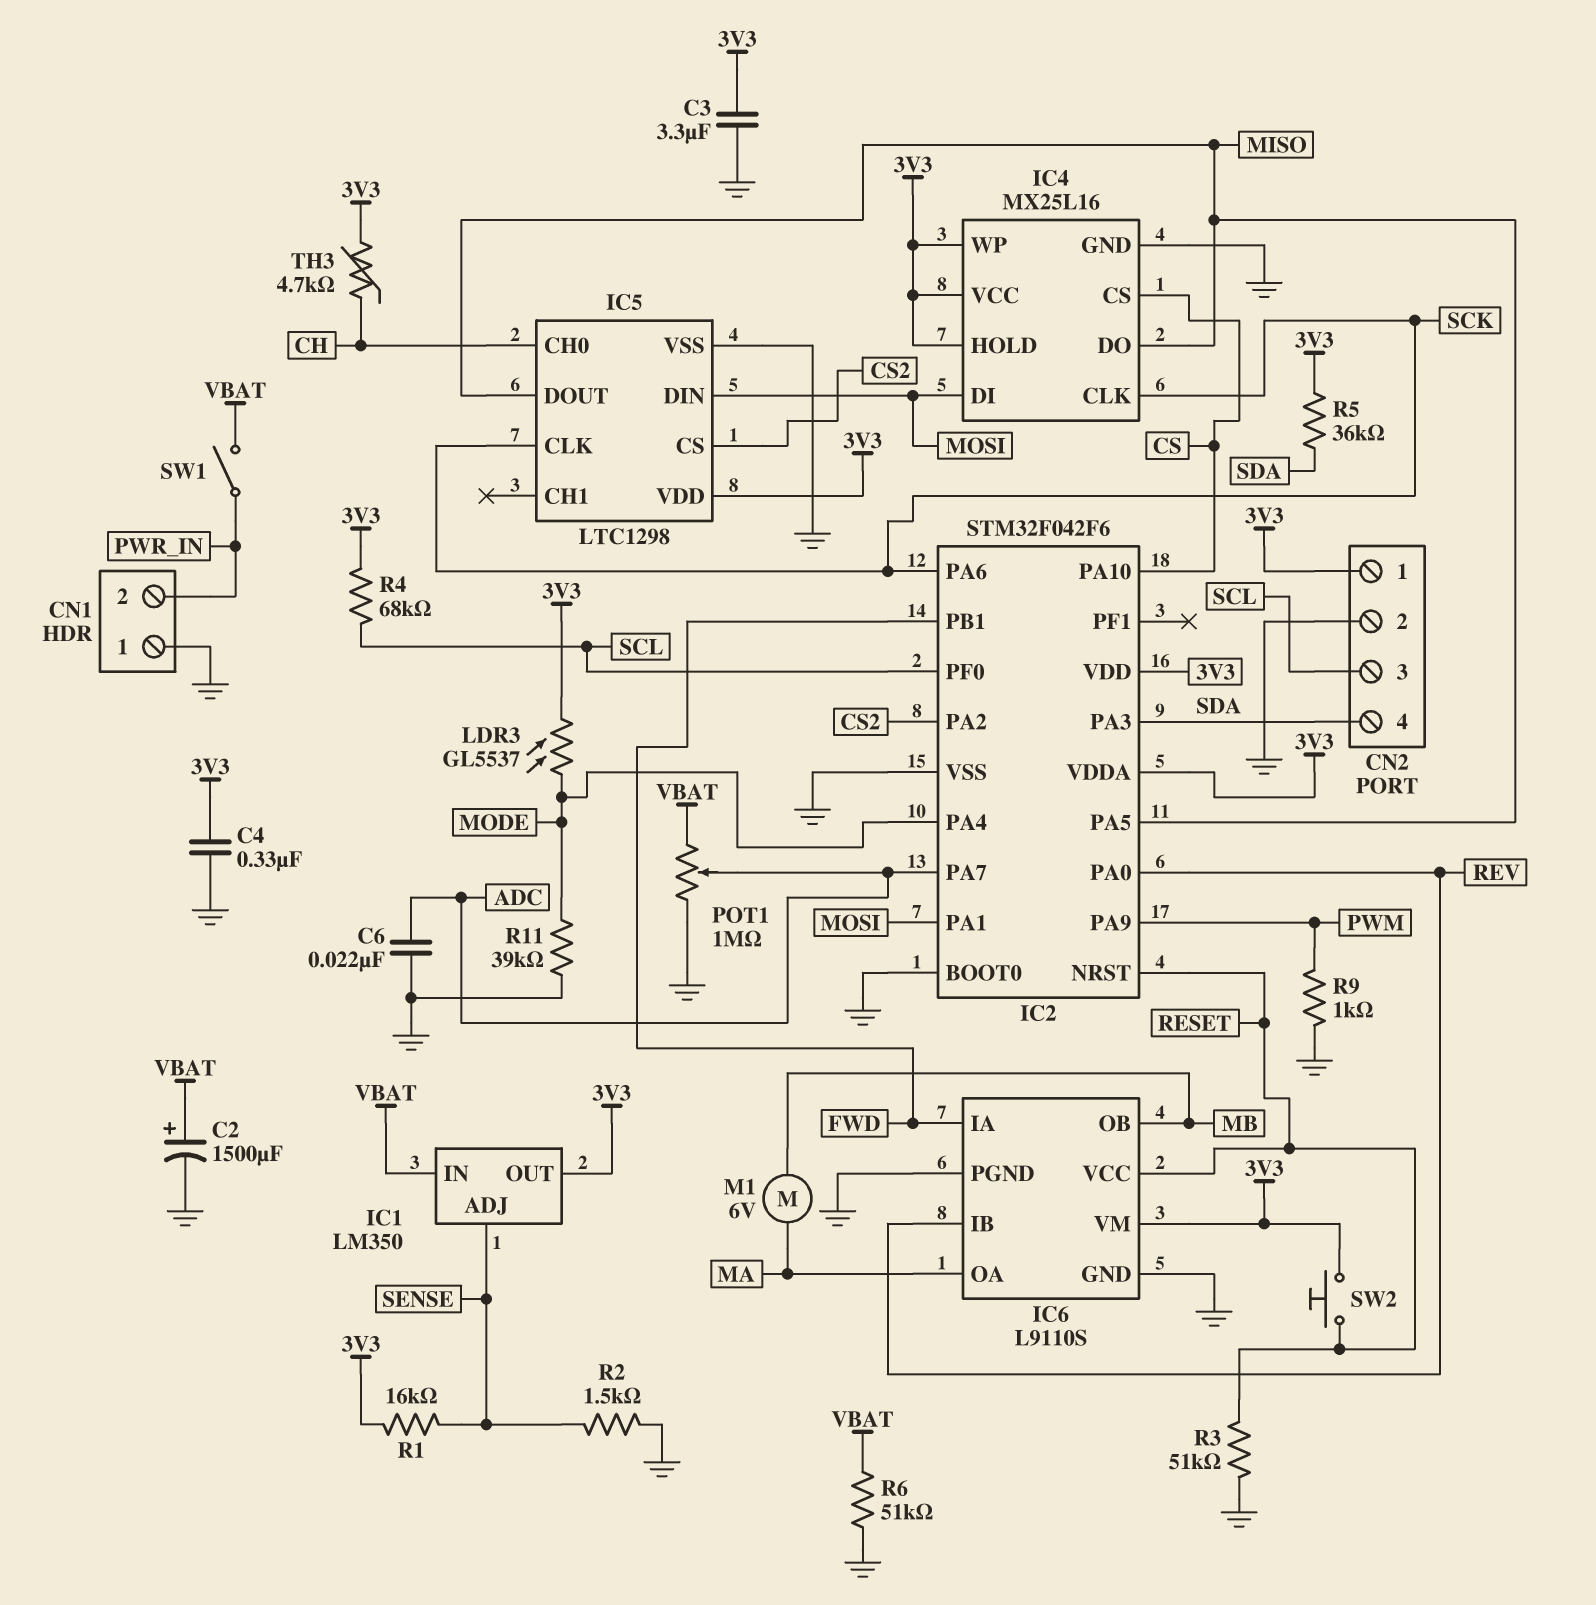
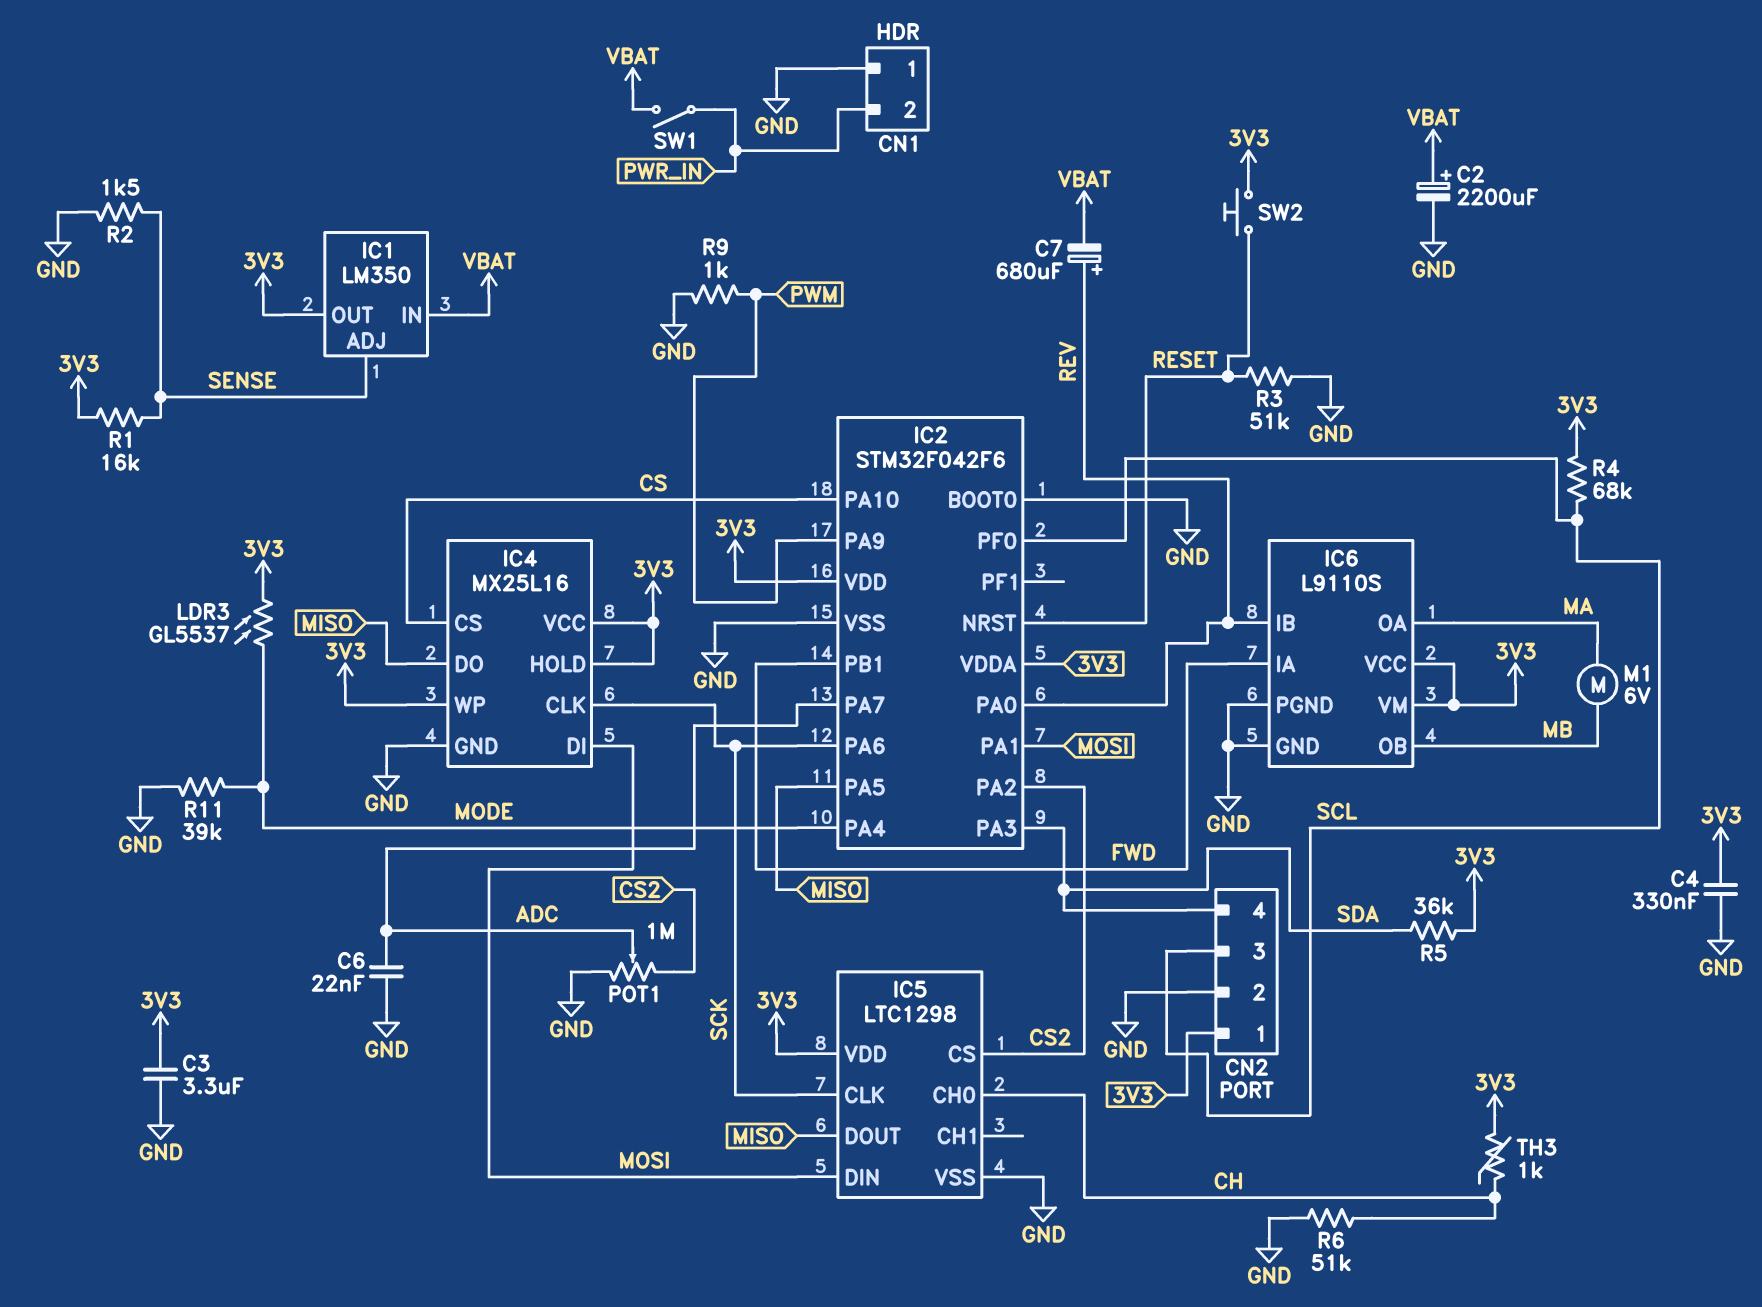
C2: 1500uF (plus VBAT, minus GND) -> 2200uF (plus VBAT, minus GND)
C7: none -> 680uF (plus REV, minus VBAT)
IC6 pin VCC: RESET -> 3V3
POT1: 1M (GND, VBAT, wiper ADC) -> 1M (CS2, GND, wiper ADC)
R6: 51k (GND, VBAT) -> 51k (CH, GND)
TH3: 4.7k (3V3, CH) -> 1k (3V3, CH)

